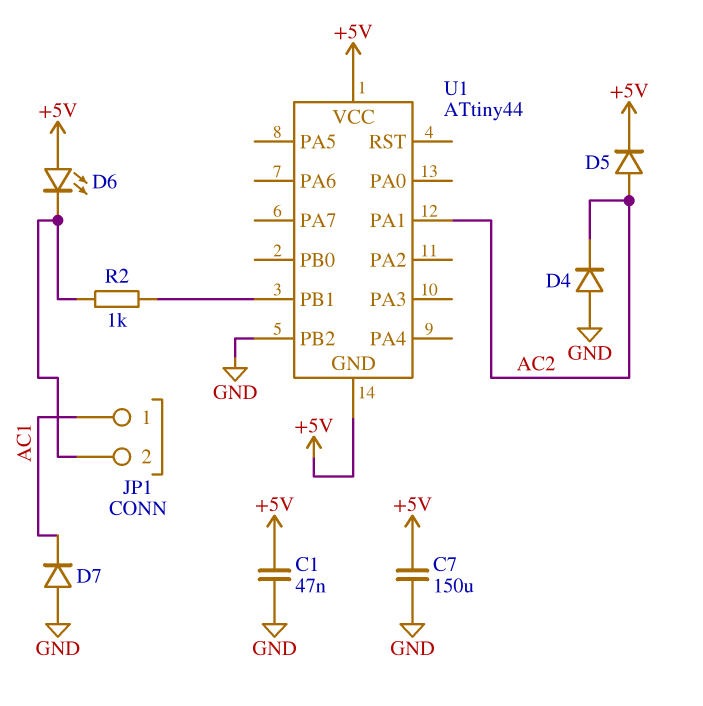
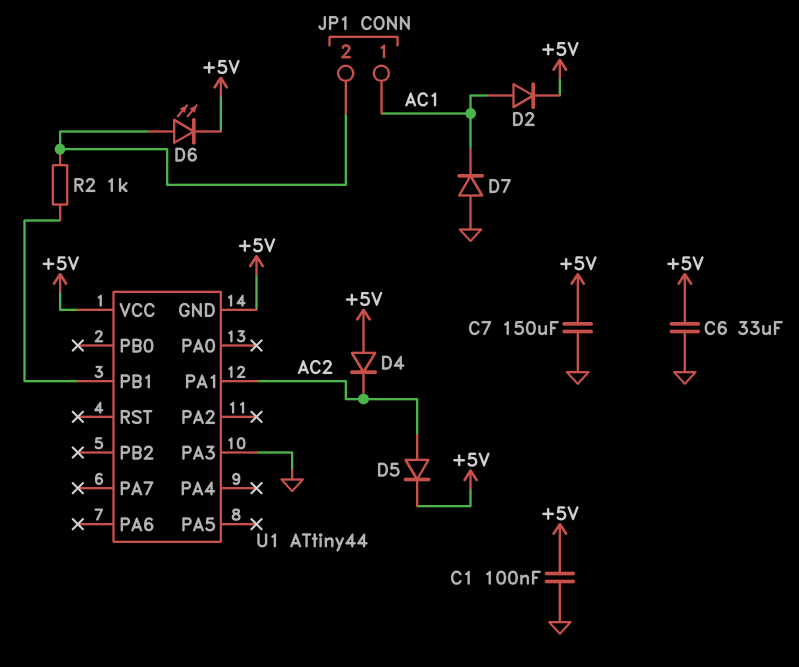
C1: 47nF (+5V, GND) -> 100nF (+5V, GND)
C6: none -> 33uF (+5V, GND)
D2: none -> diode (A AC1, K +5V)
D4: diode (A GND, K AC2) -> diode (A +5V, K AC2)
D6: LED (A +5V, K JP1/2) -> LED (A JP1/2, K +5V)
U1 pin PA3: none -> GND
U1 pin PB2: GND -> none

